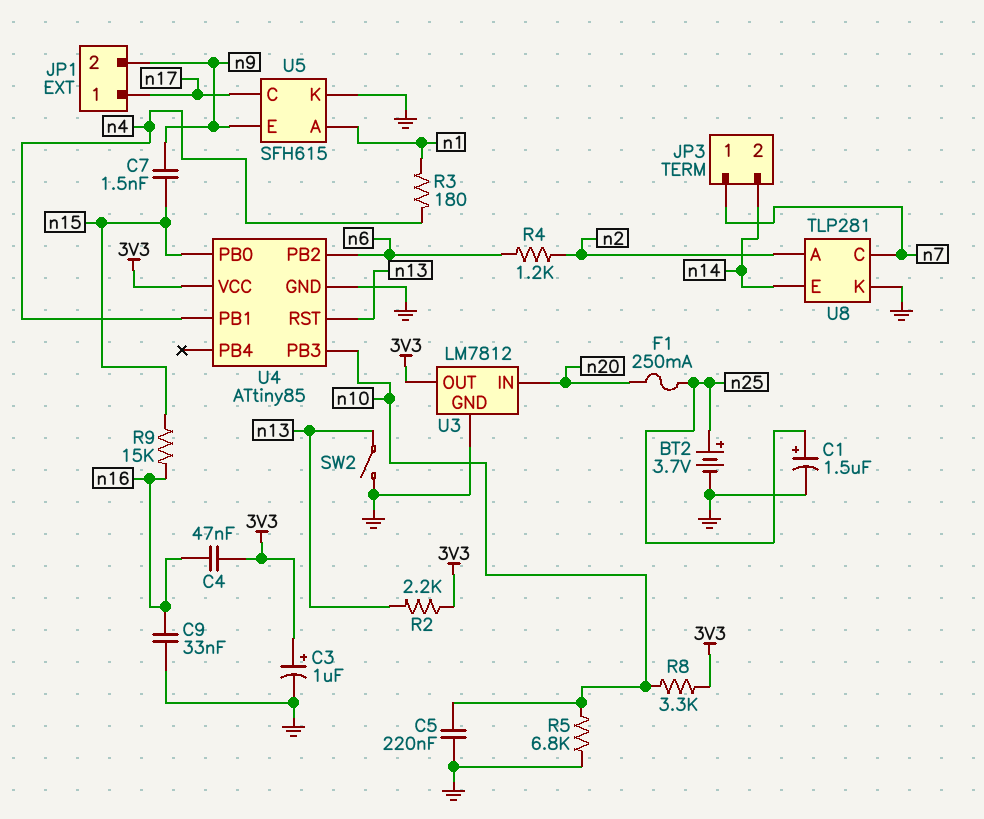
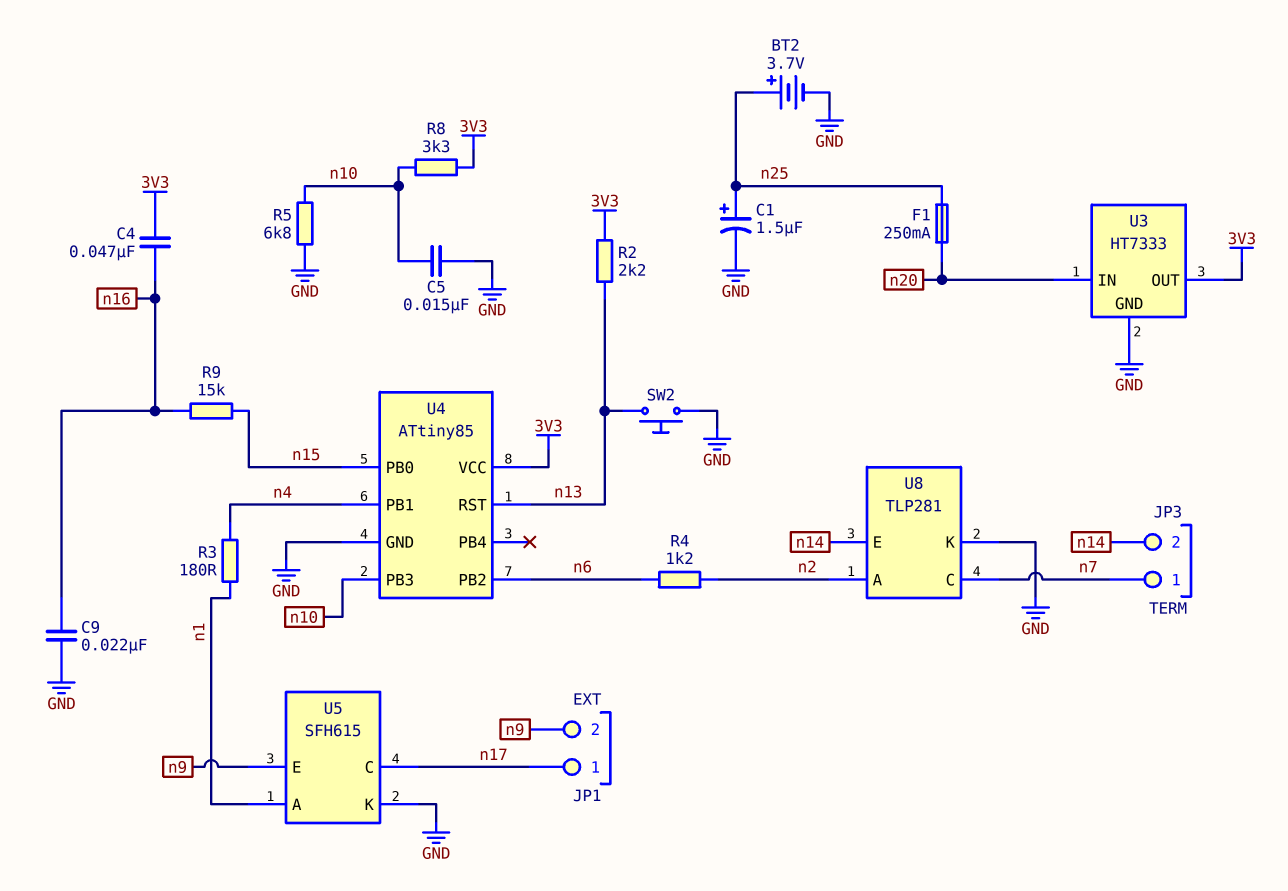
C3: 1uF (plus 3V3, minus GND) -> none
C5: 220nF (GND, n10) -> 15nF (GND, n10)
C7: 1.5nF (n9, n15) -> none
C9: 33nF (GND, n16) -> 22nF (GND, n16)
SW2: switch (GND, n13) -> button (GND, n13)
U3: LM7812 -> HT7333

